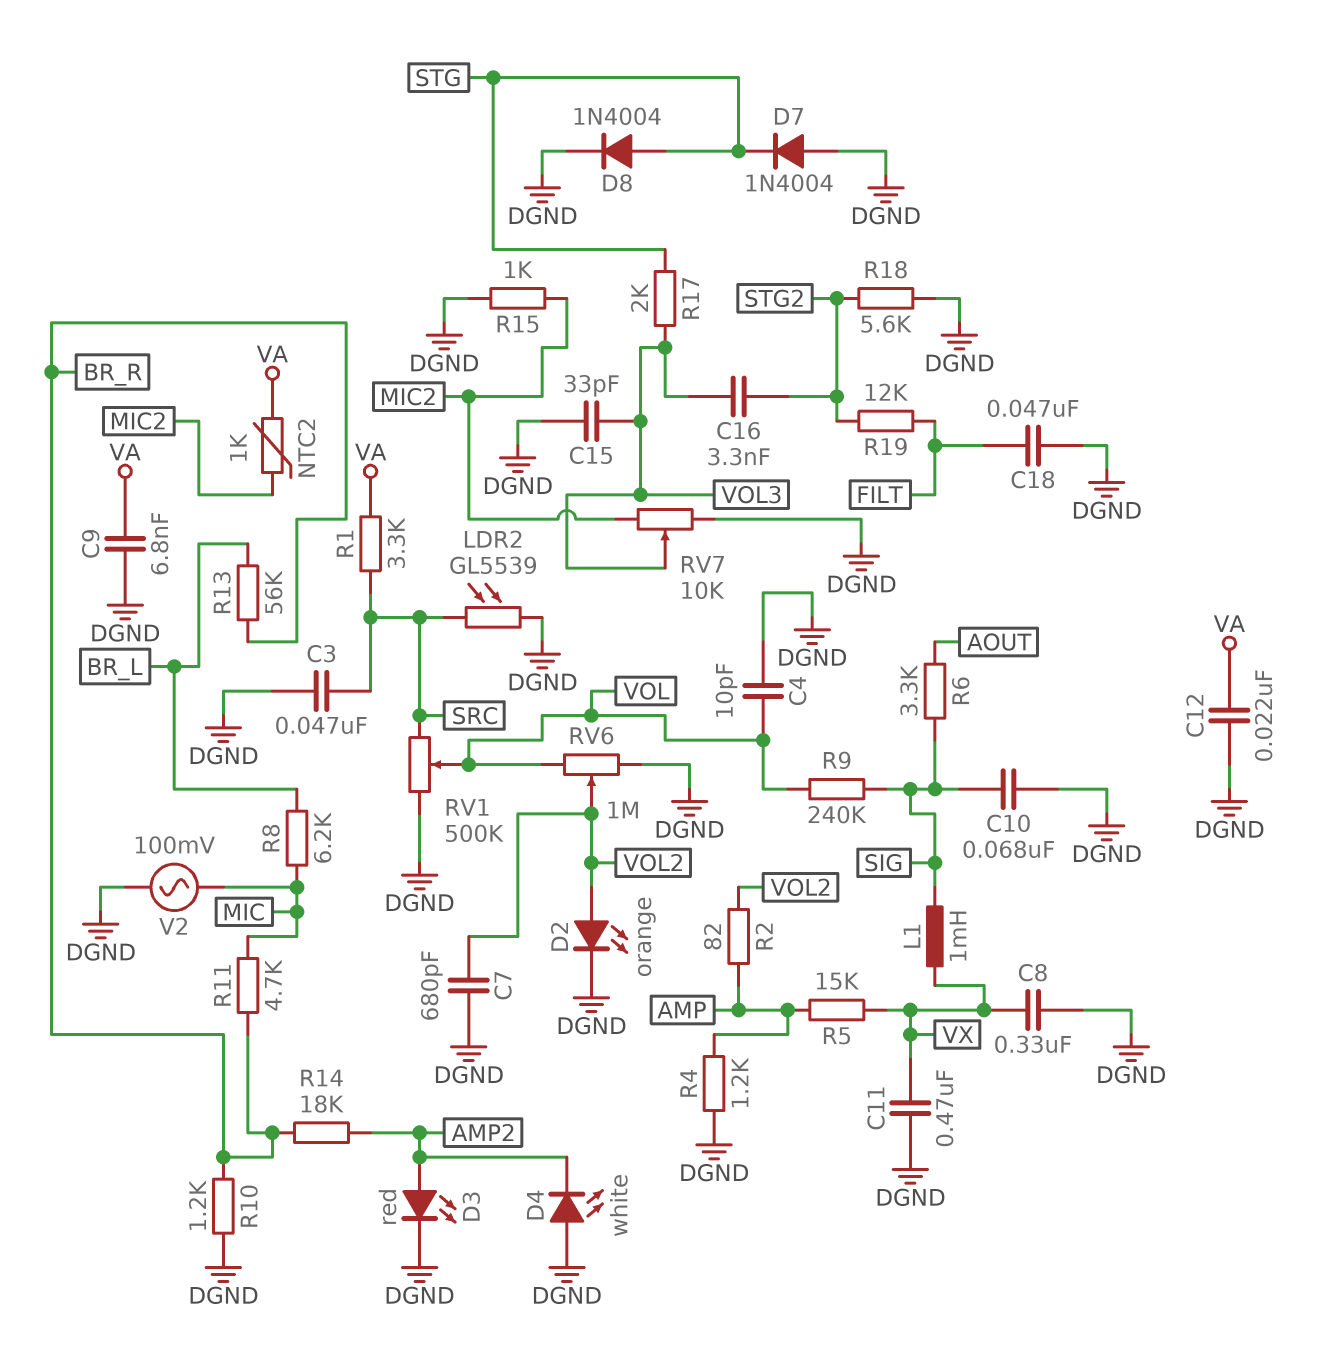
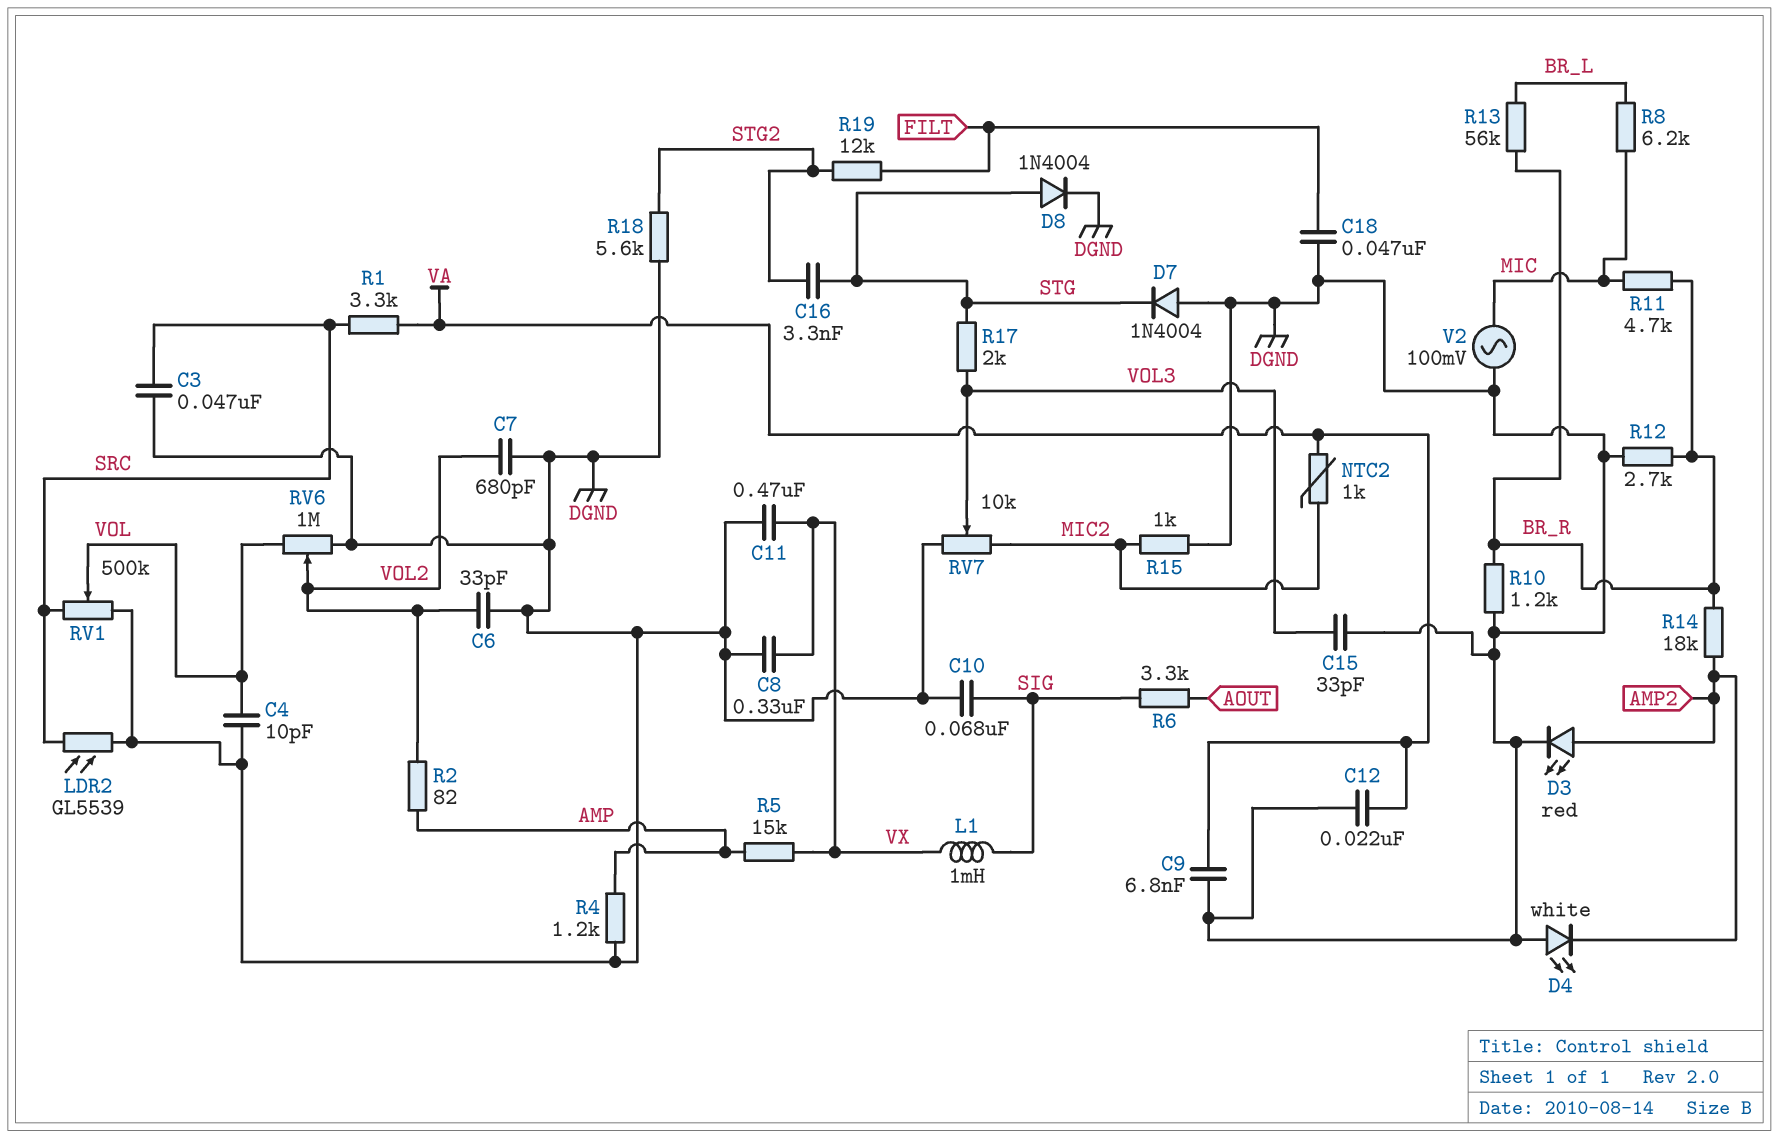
C6: none -> 33pF (DGND, VOL2)
C16: 3.3nF (STG2, VOL3) -> 3.3nF (STG, STG2)
D2: LED orange (A VOL2, K DGND) -> none
R9: 240k (SIG, VOL) -> none
R12: none -> 2.7k (BR_R, DGND)

